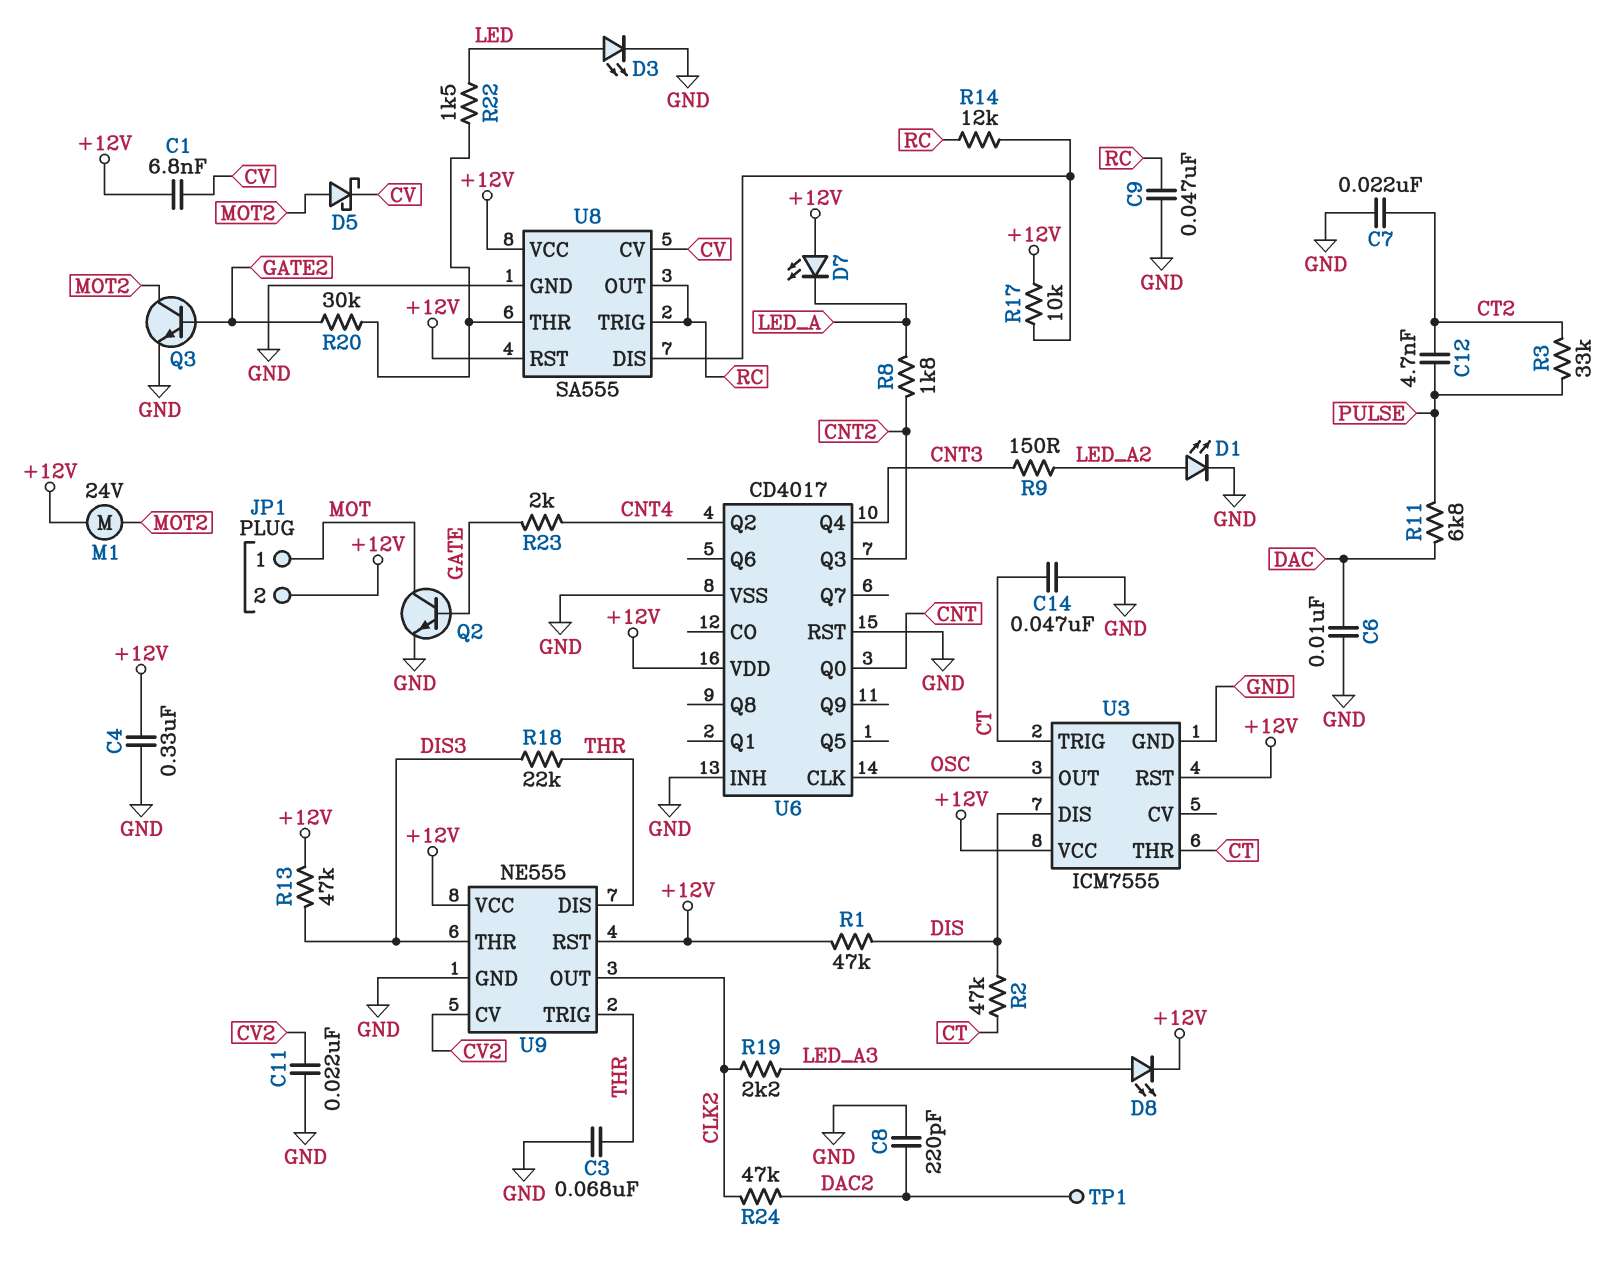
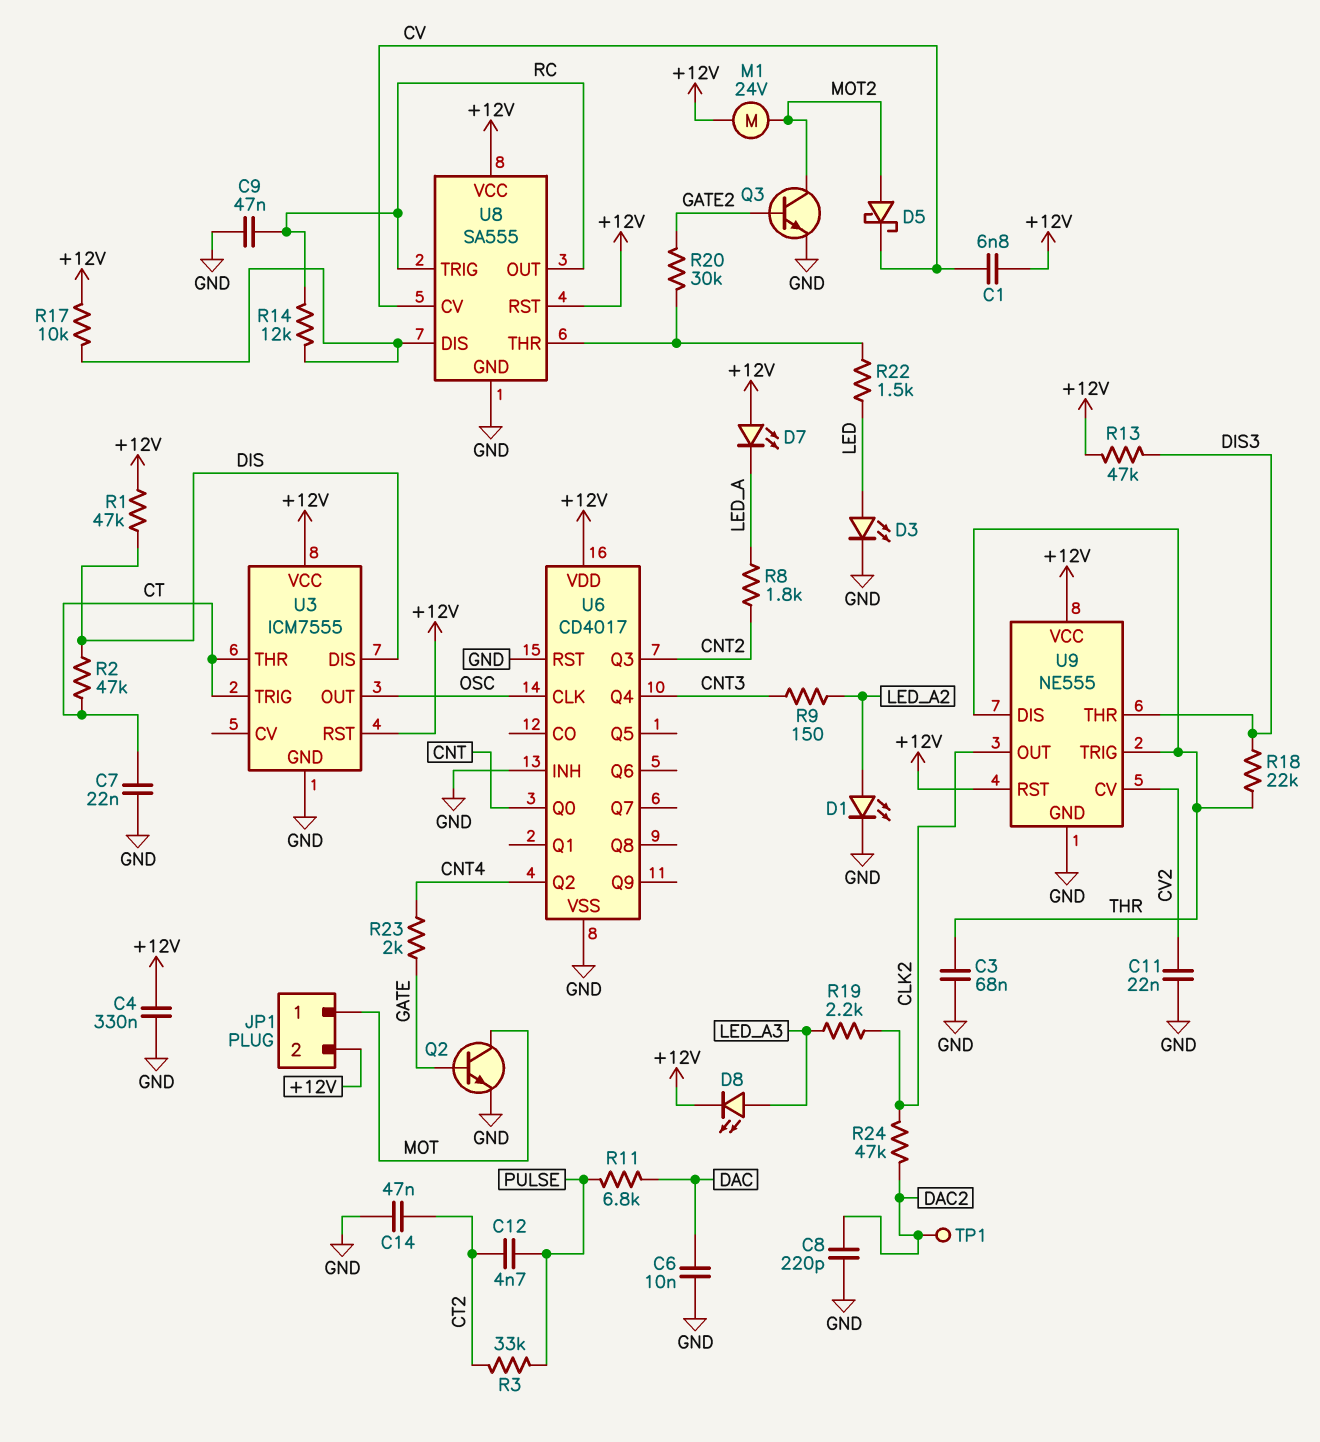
C7: 22nF (CT2, GND) -> 22nF (CT, GND)
C14: 47nF (CT, GND) -> 47nF (CT2, GND)

